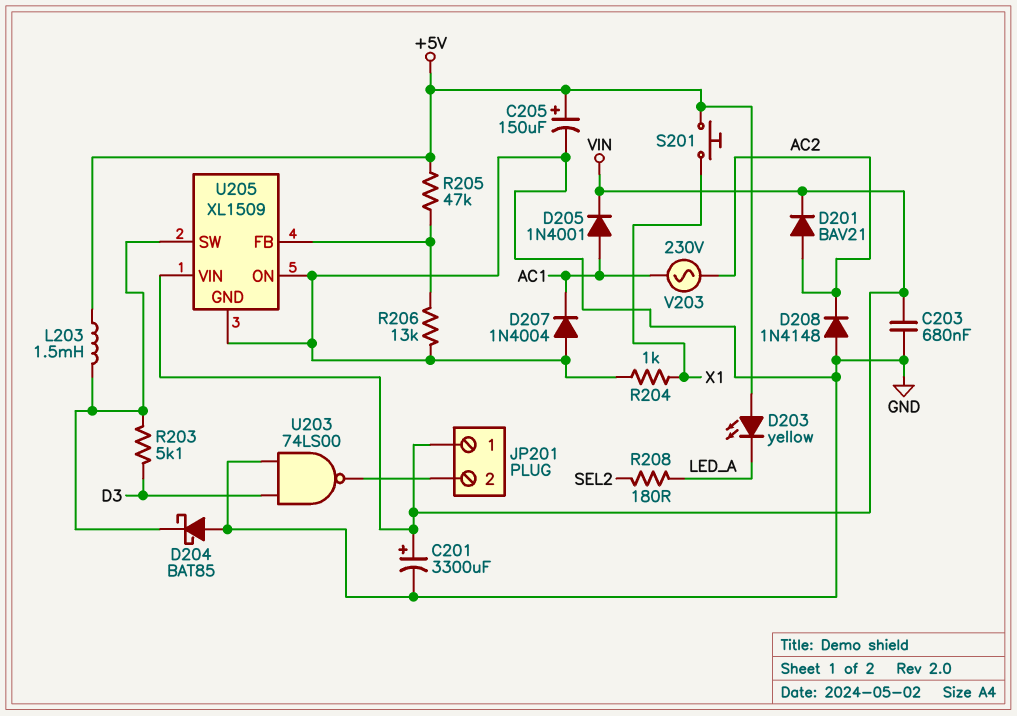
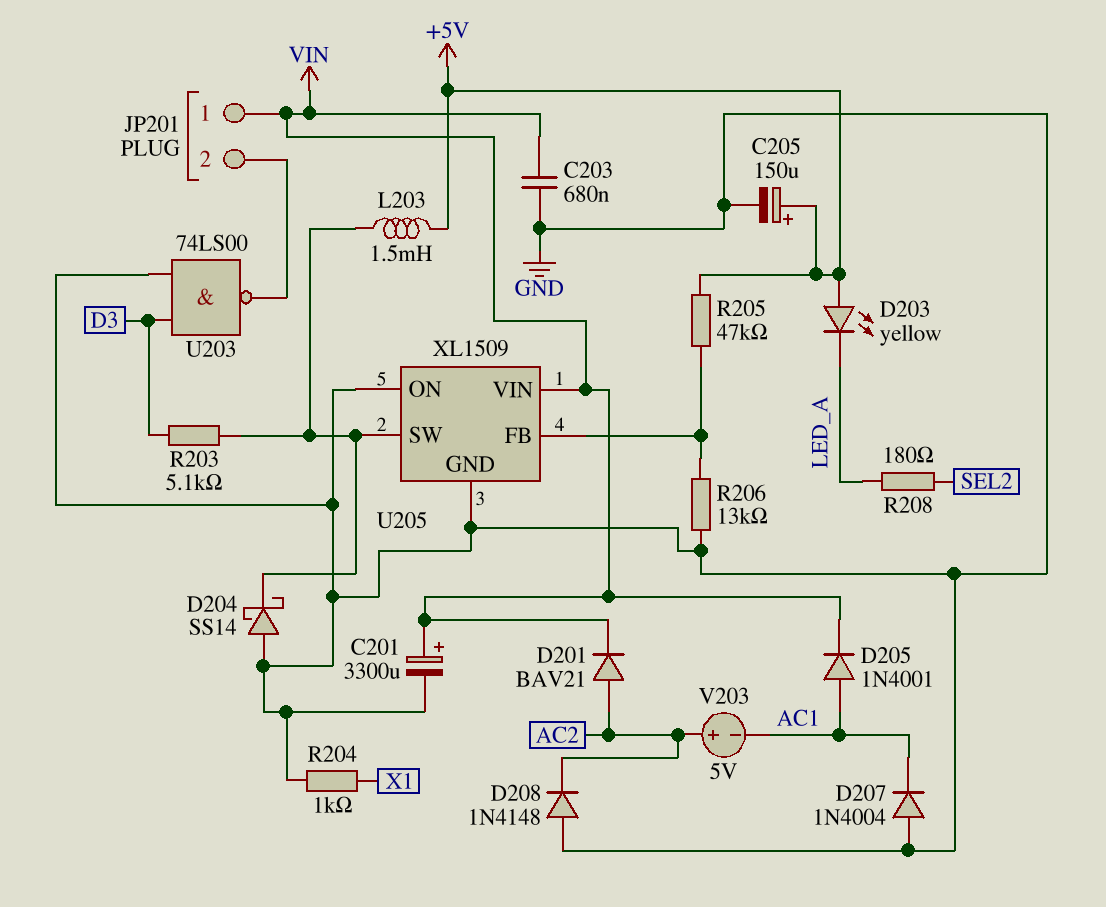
D204: schottky BAT85 (A GND, K U205/SW) -> schottky SS14 (A GND, K U205/SW)
S201: button (+5V, X1) -> none
V203: AC 230V (AC1, AC2) -> 5V (plus AC2, minus AC1)

